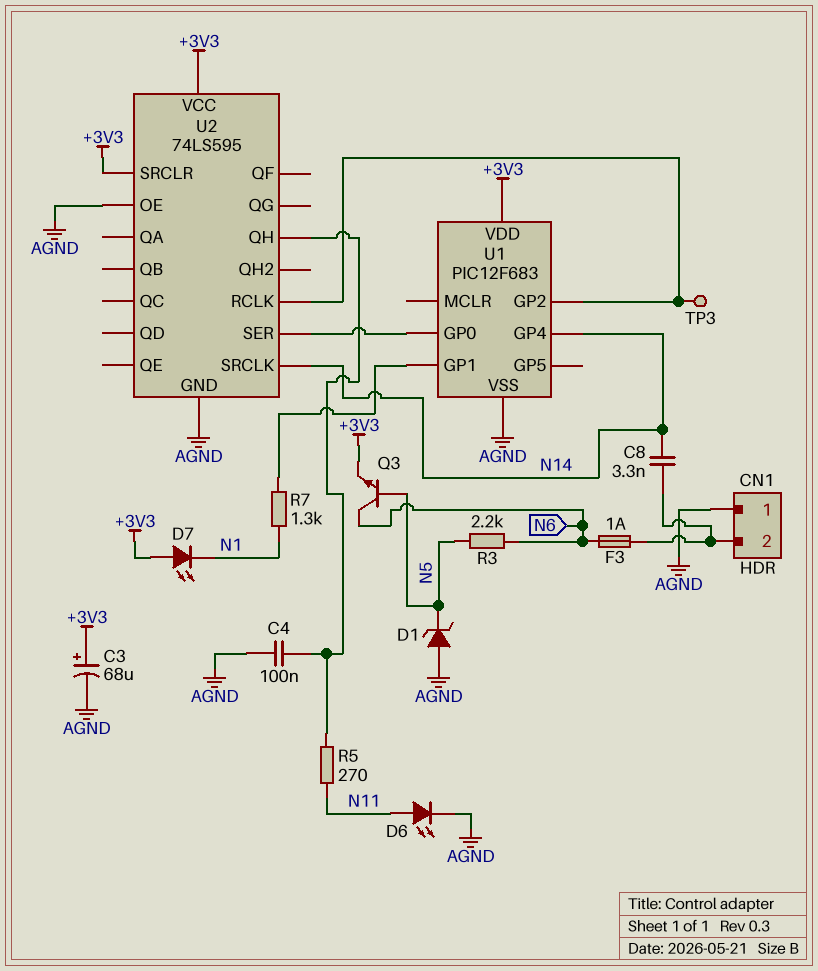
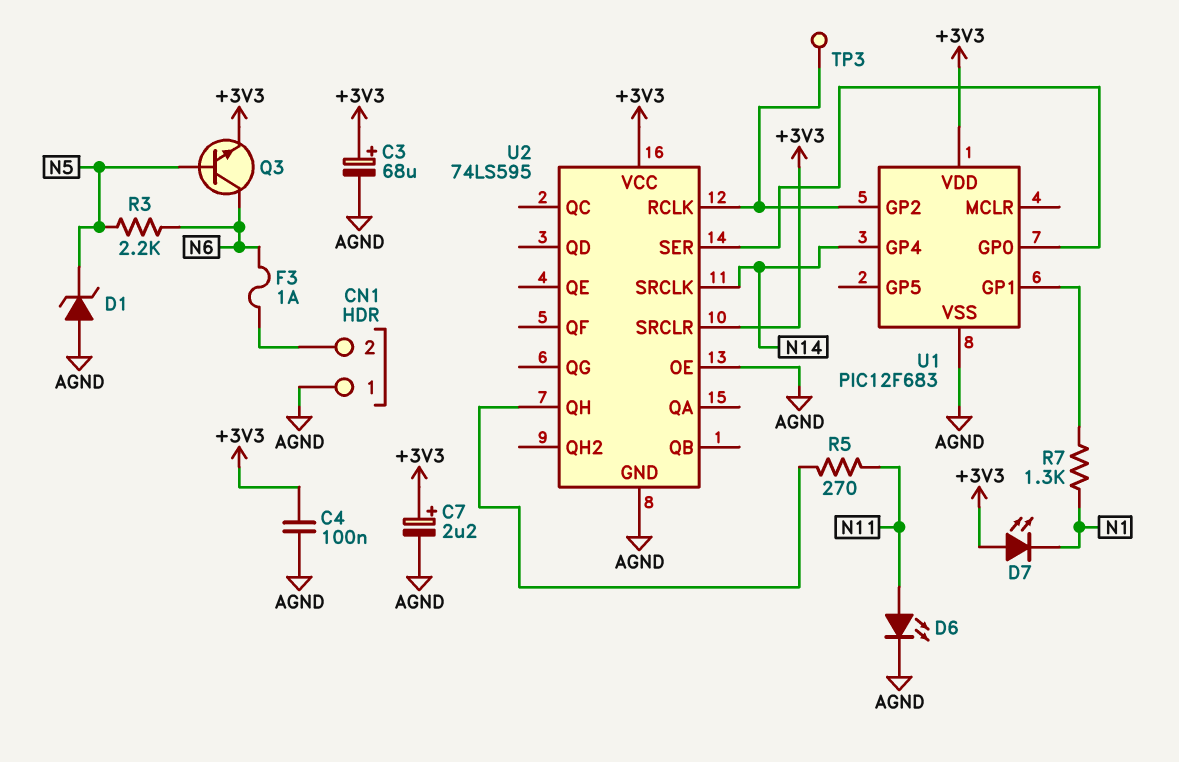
C4: 100nF (AGND, U2/QH) -> 100nF (+3V3, AGND)
C7: none -> 2.2uF (plus +3V3, minus AGND)
C8: 3.3nF (CN1/2, N14) -> none

